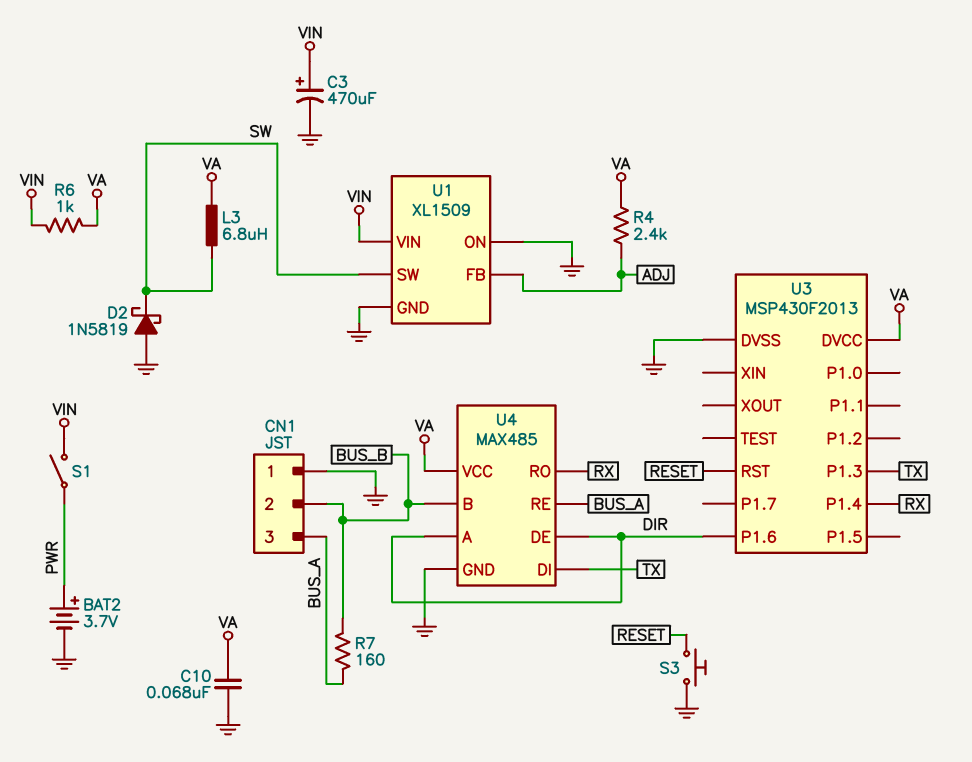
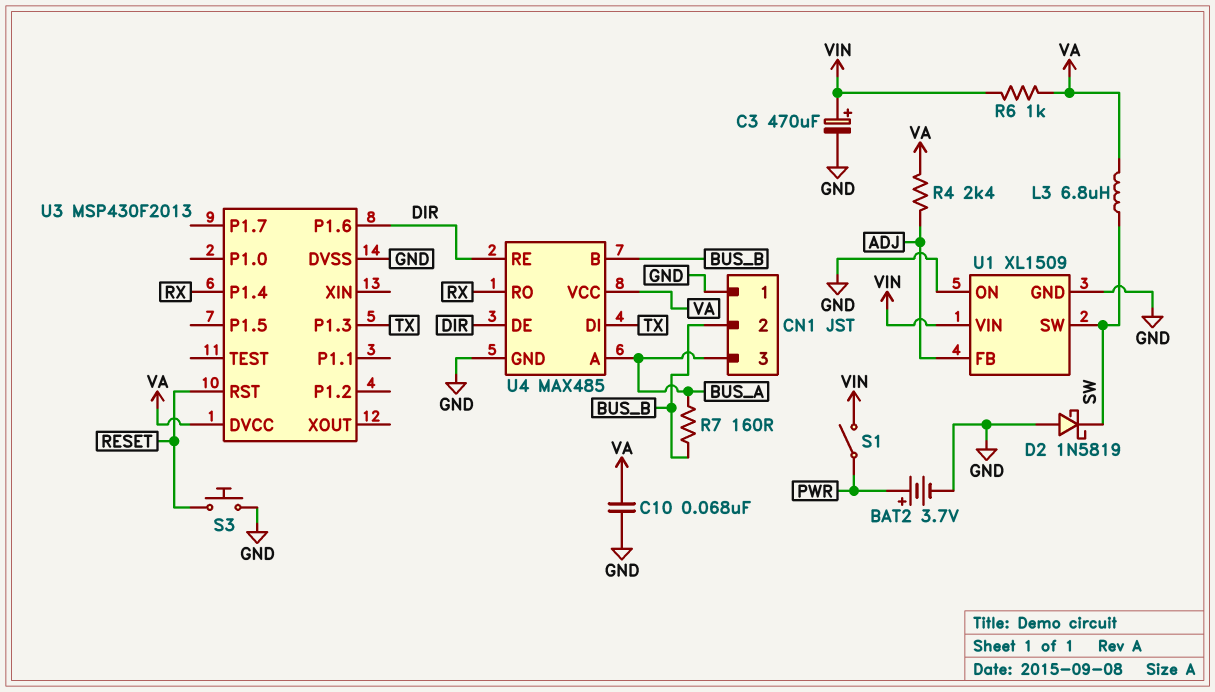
U4 pin A: DIR -> BUS_A
U4 pin RE: BUS_A -> DIR

